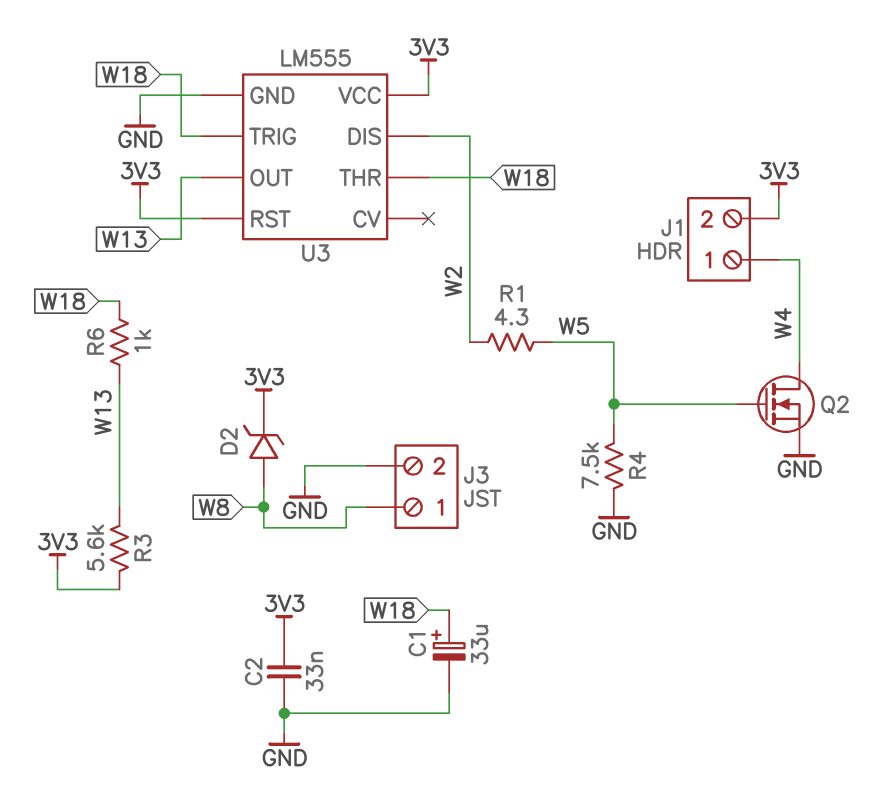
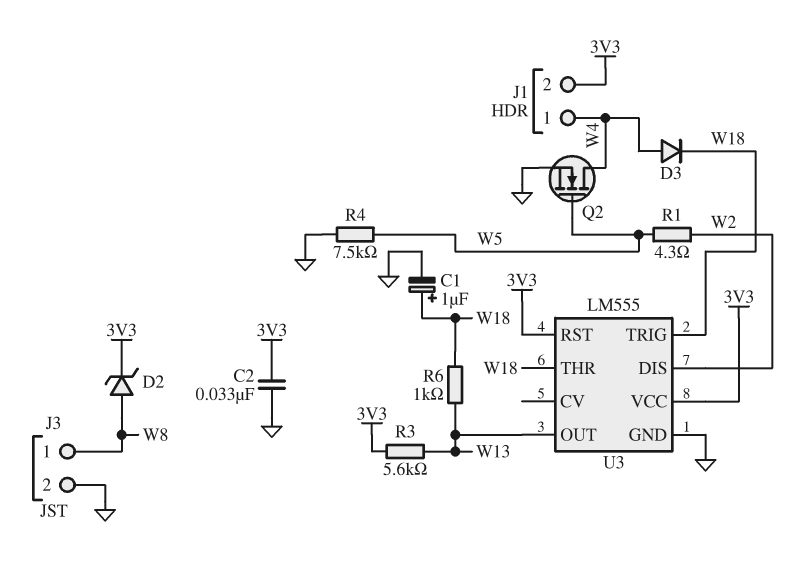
C1: 33uF (plus W18, minus GND) -> 1uF (plus W18, minus GND)
D3: none -> diode (A W4, K W18)

